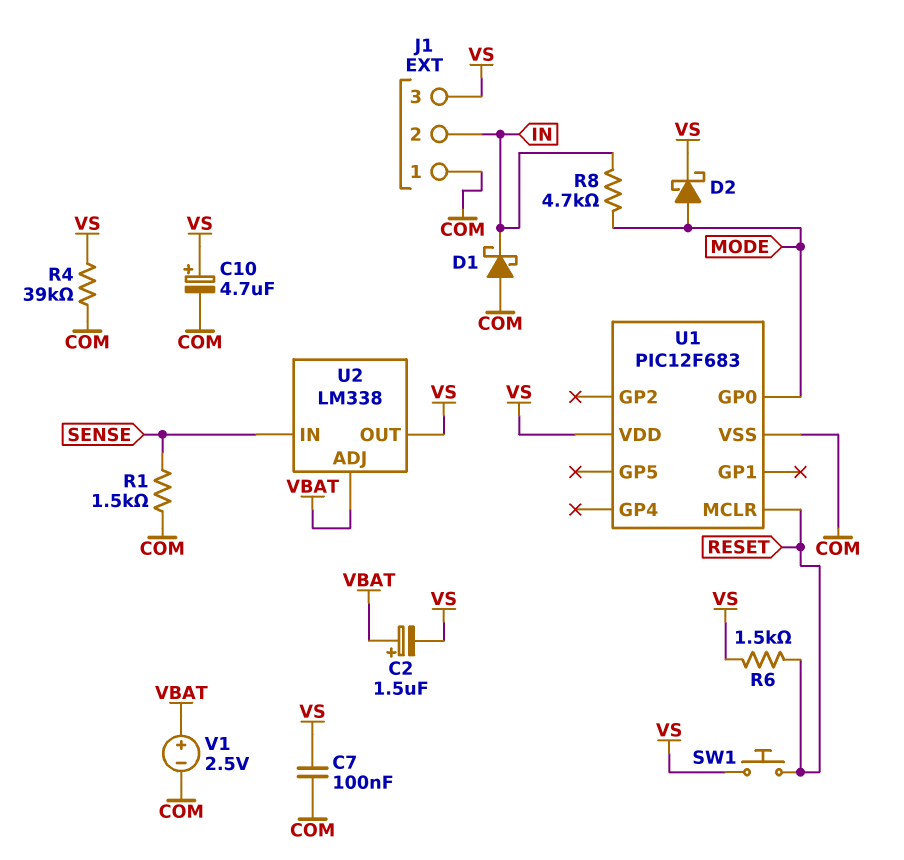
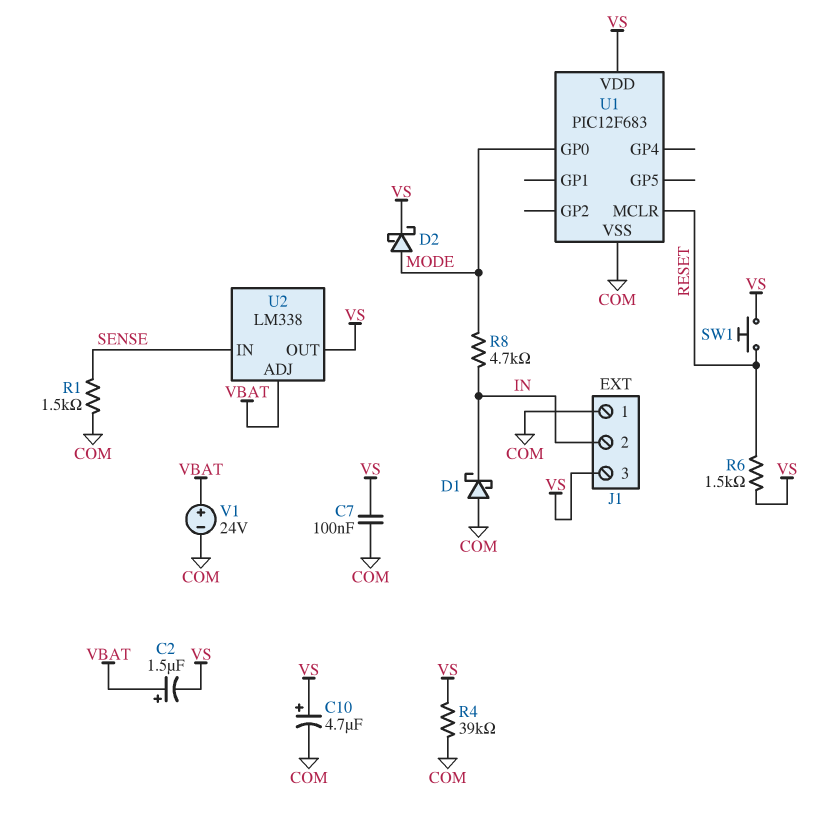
V1: 2.5V (plus VBAT, minus COM) -> 24V (plus VBAT, minus COM)

